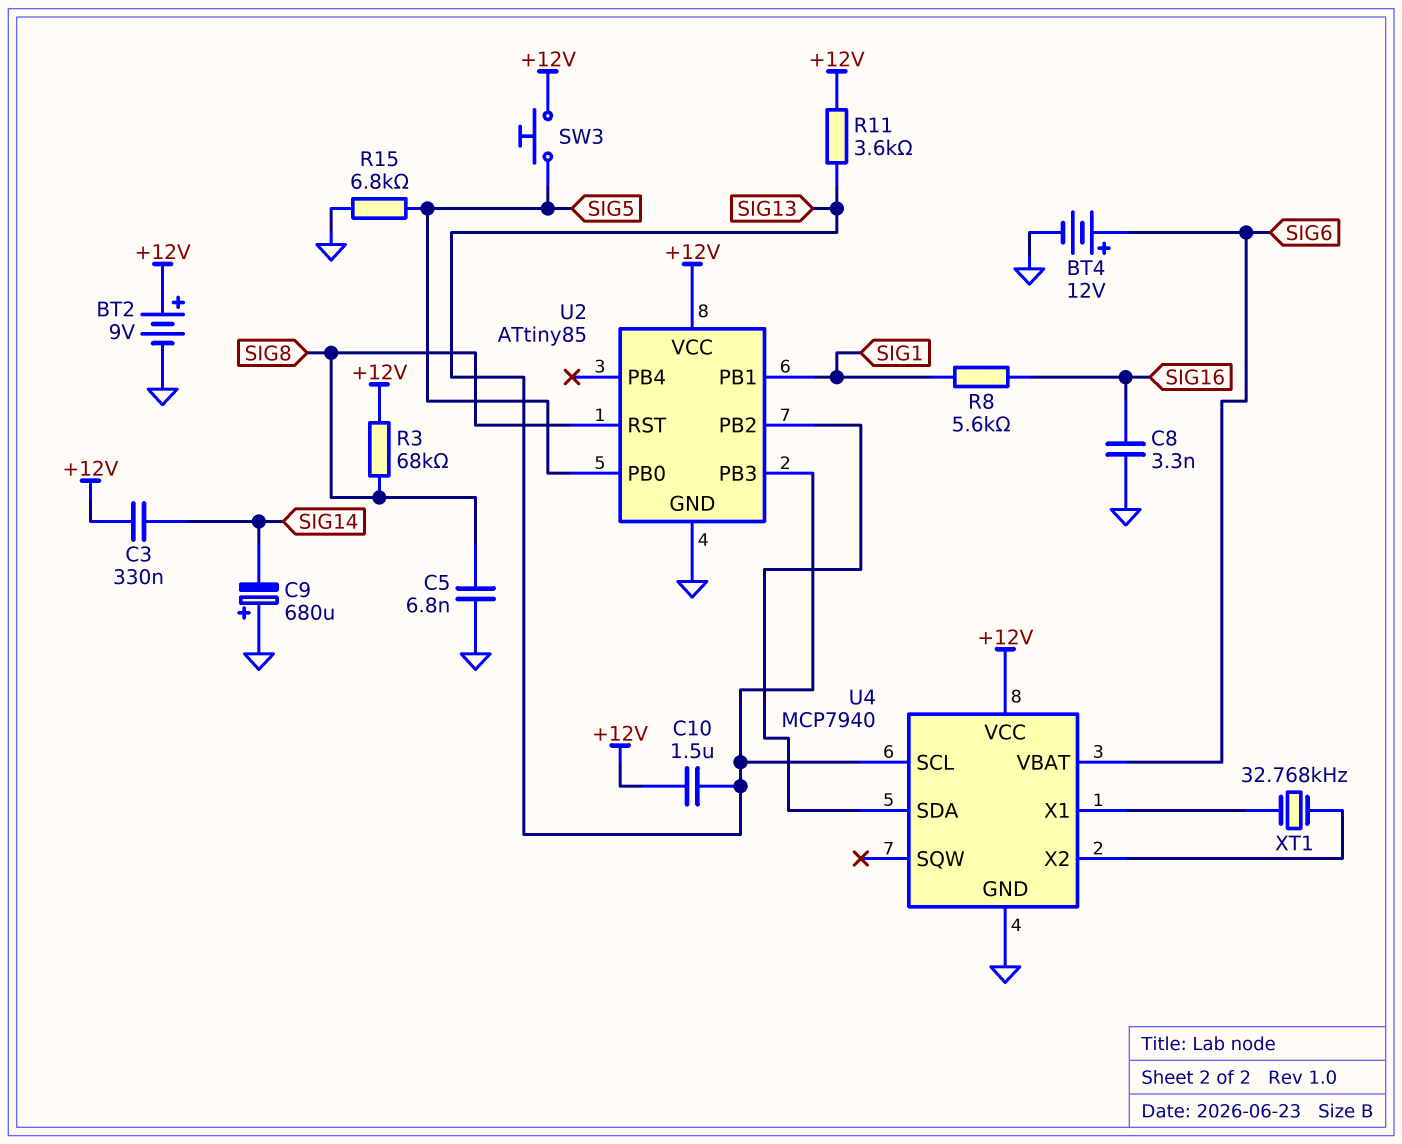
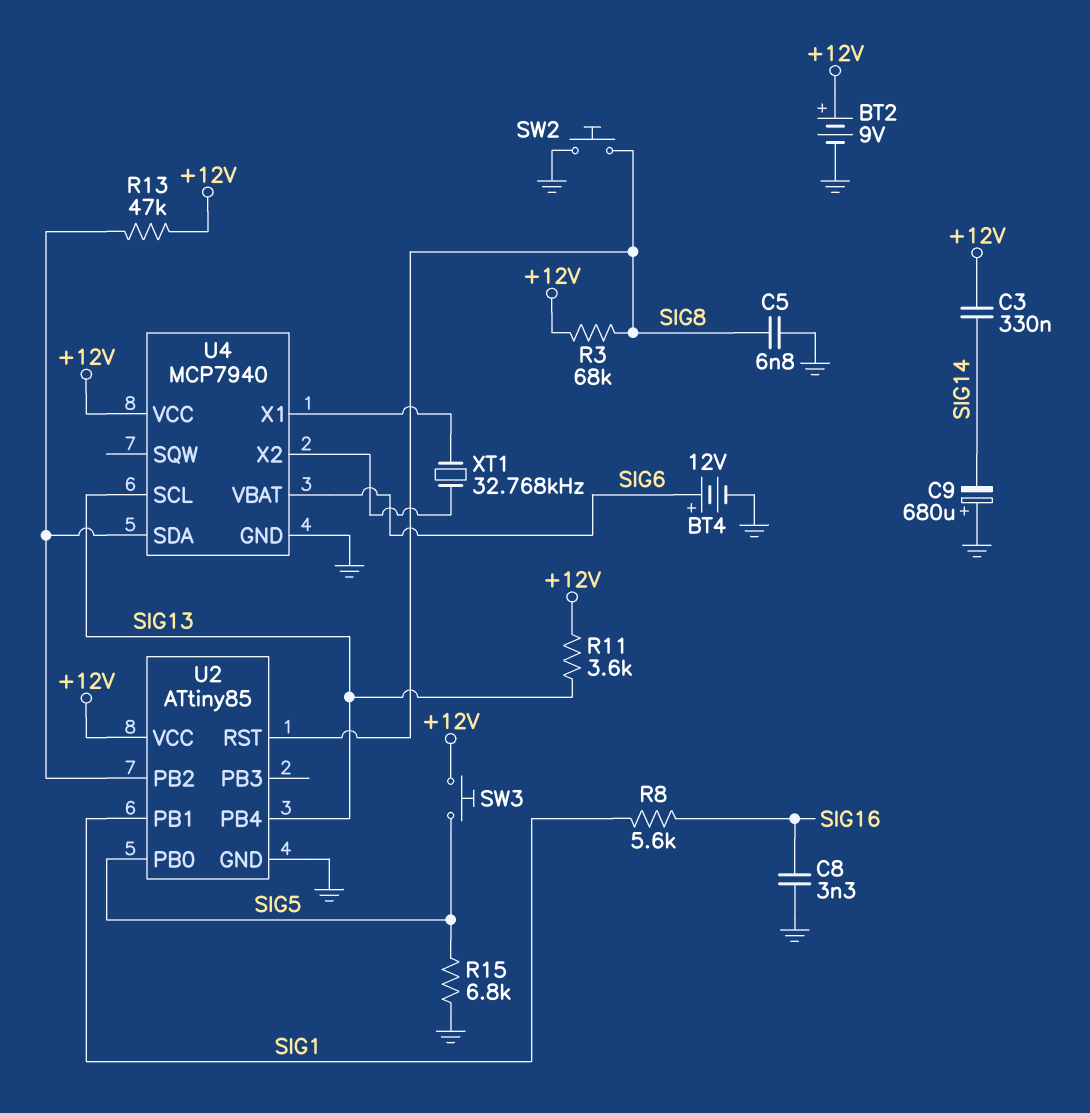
C10: 1.5uF (+12V, SIG13) -> none
R13: none -> 47k (+12V, U2/PB2)
SW2: none -> button (GND, SIG8)
U2 pin PB3: SIG13 -> none
U2 pin PB4: none -> SIG13

